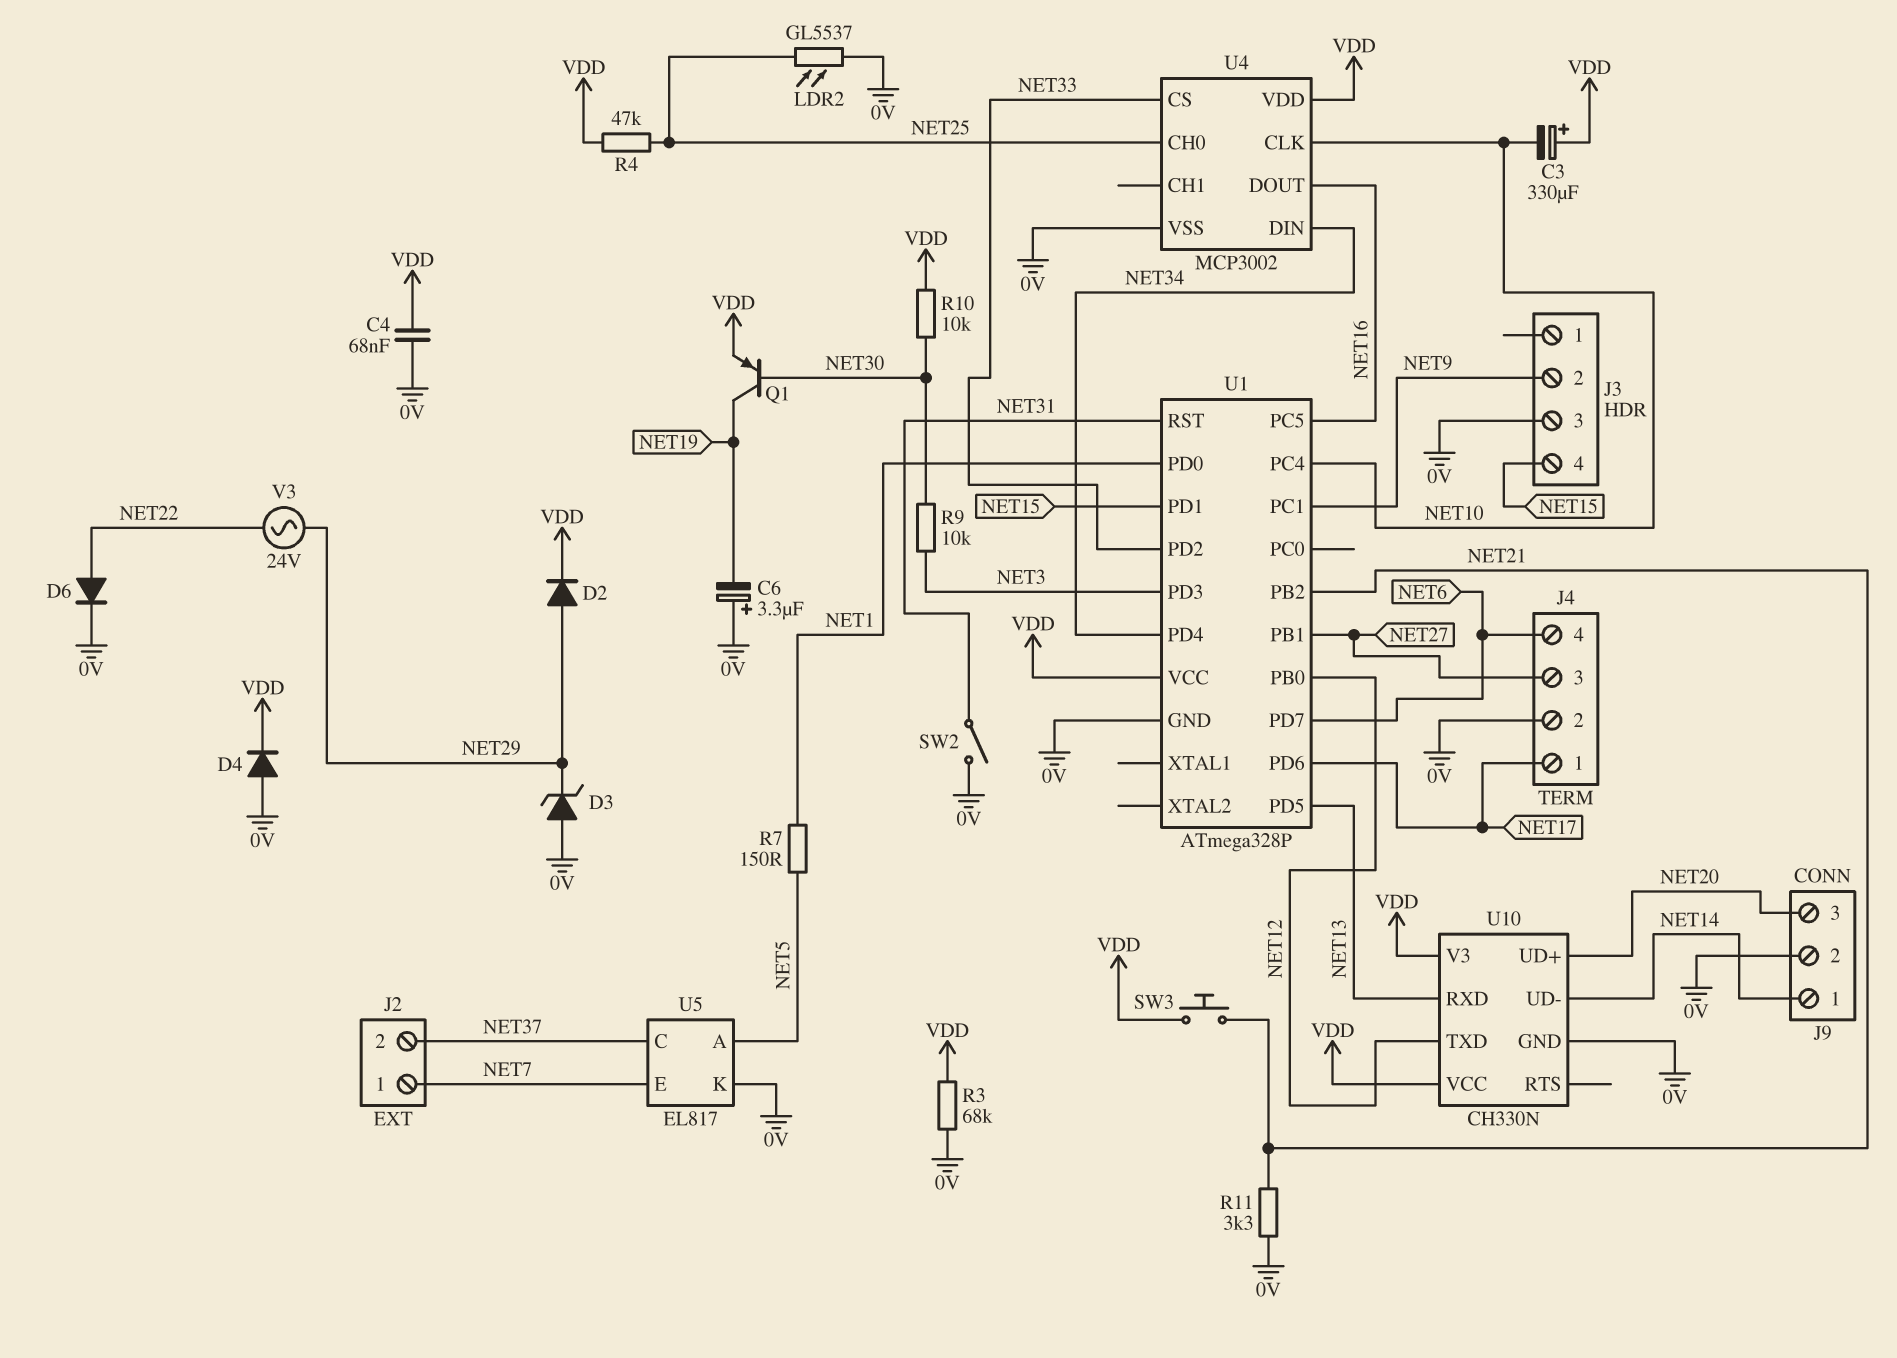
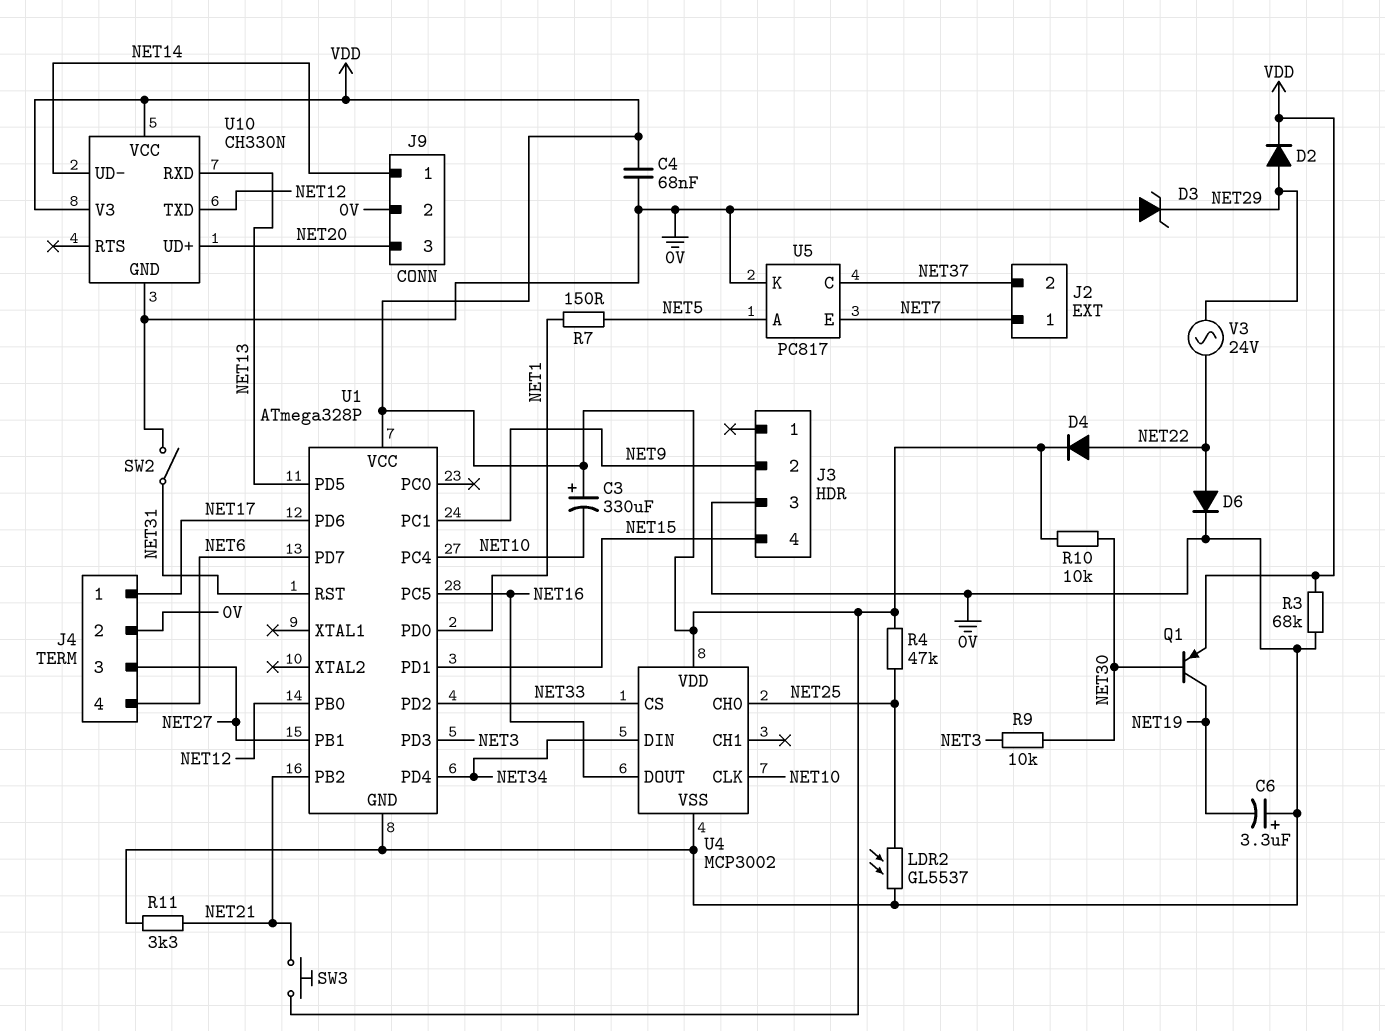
D4: diode (A 0V, K VDD) -> diode (A NET22, K VDD)
U5: EL817 -> PC817

